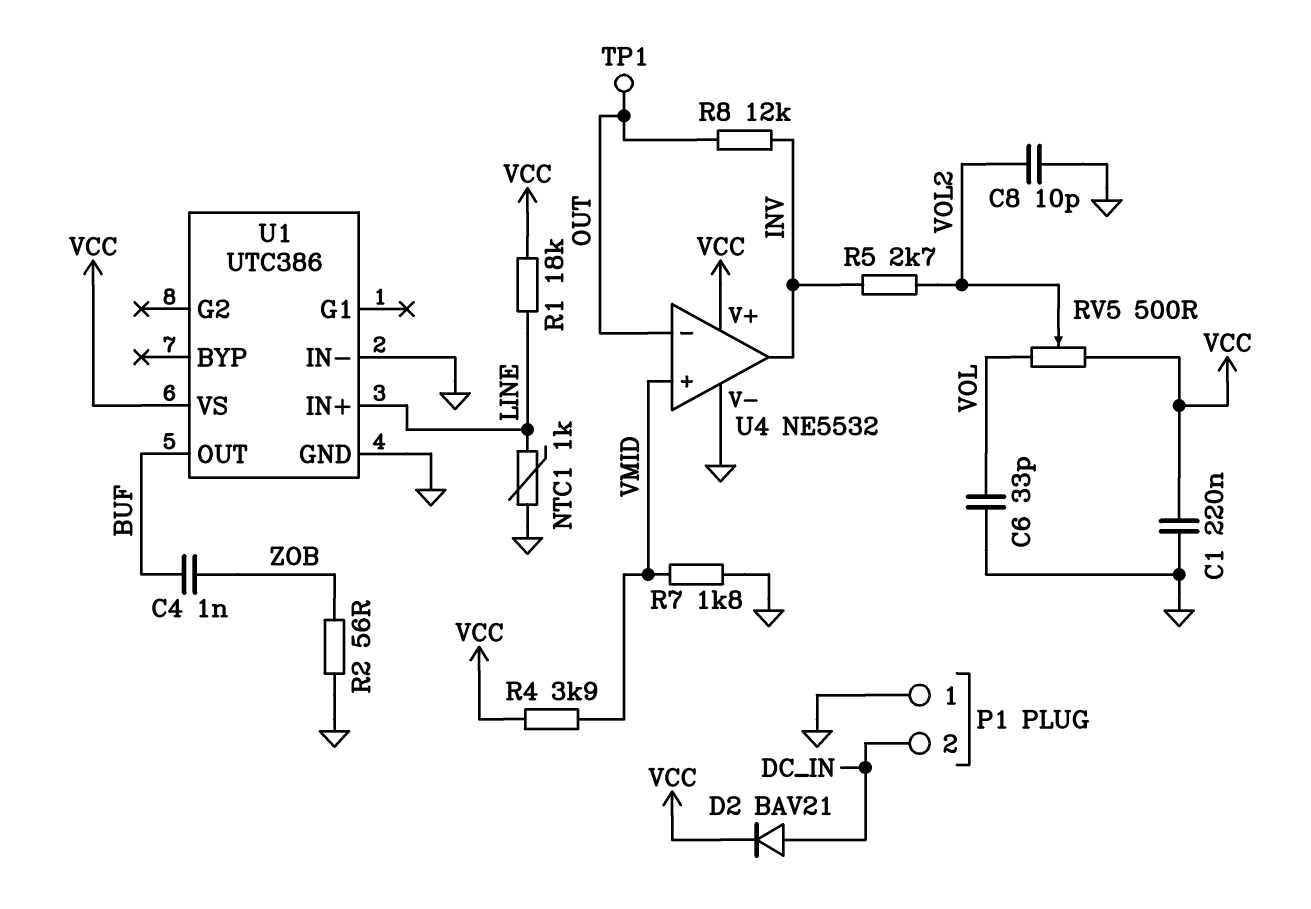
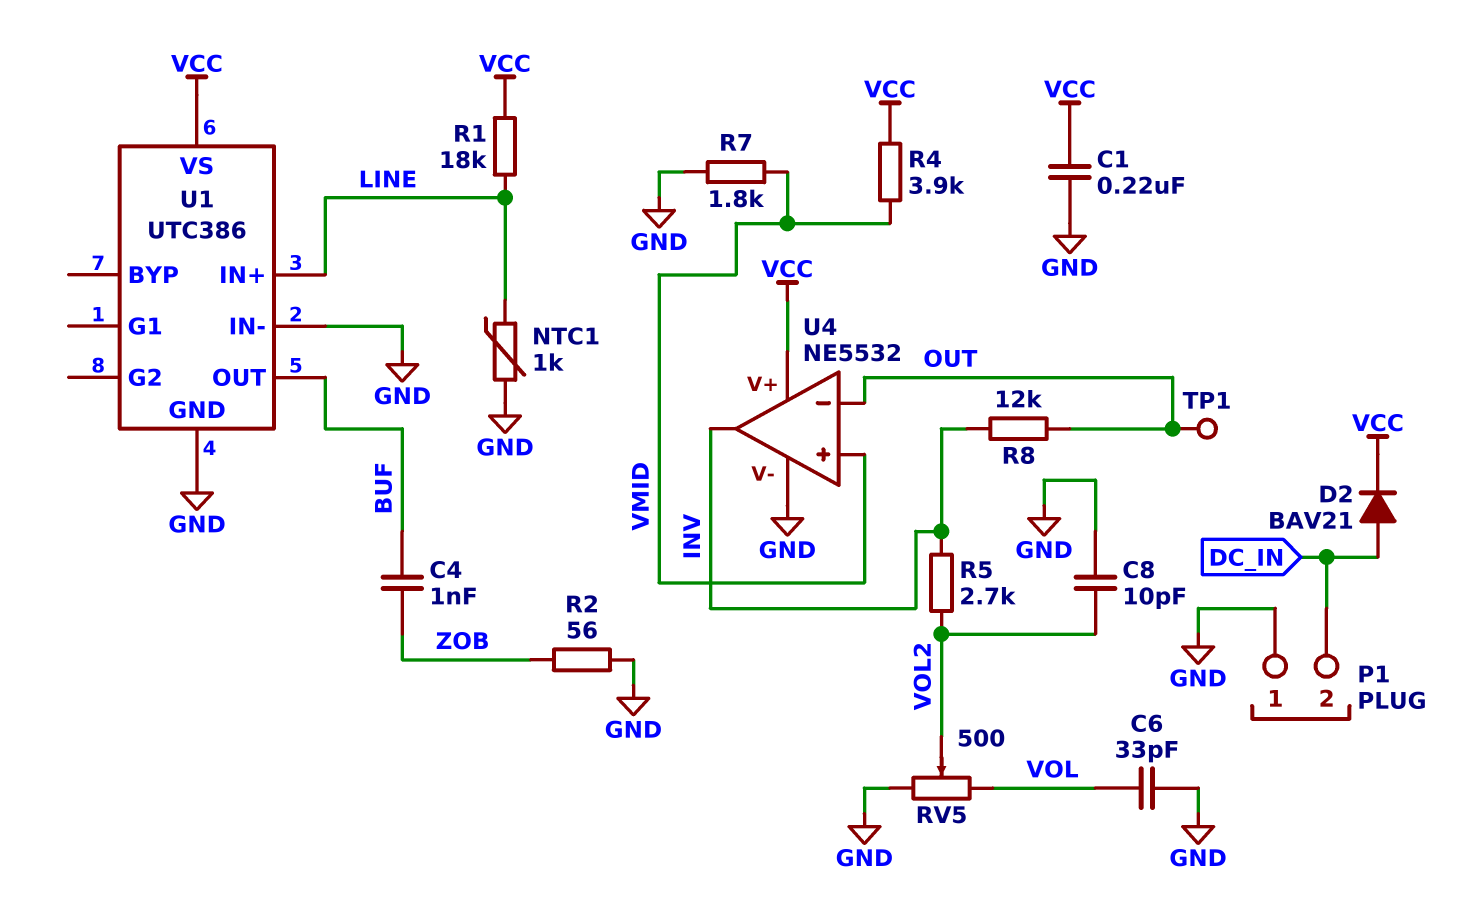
RV5: 500 (VCC, VOL, wiper VOL2) -> 500 (GND, VOL, wiper VOL2)

